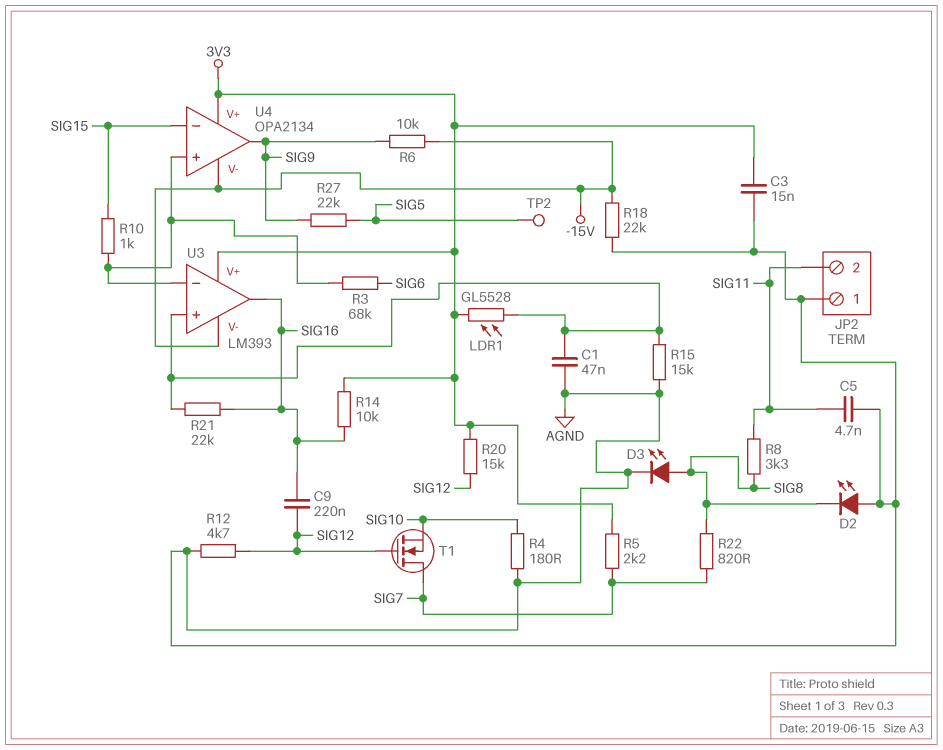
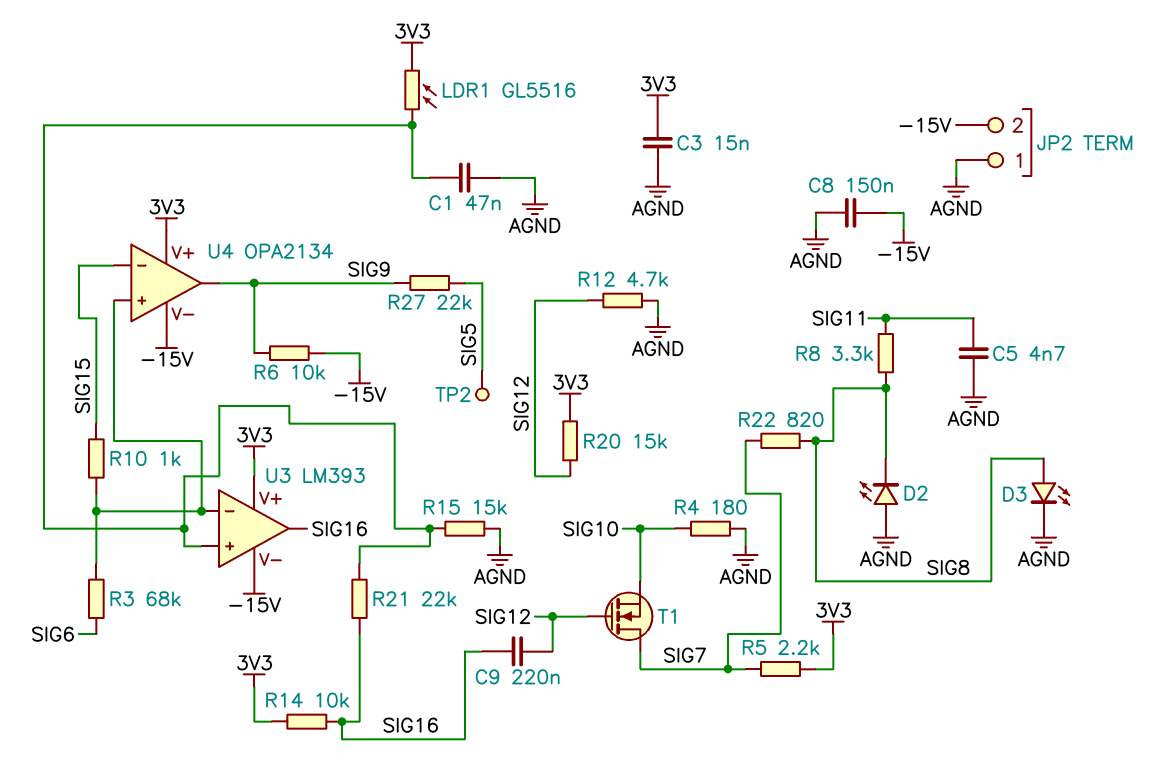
C8: none -> 150nF (-15V, AGND)
JP2 pin 2: SIG11 -> -15V
LDR1: GL5528 (3V3, U3/in+) -> GL5516 (3V3, U3/in+)
R18: 22k (-15V, AGND) -> none

